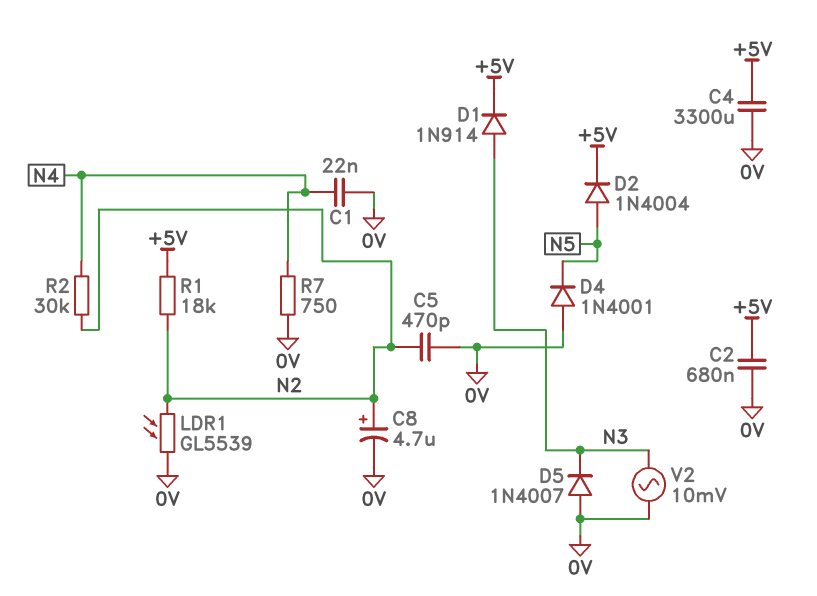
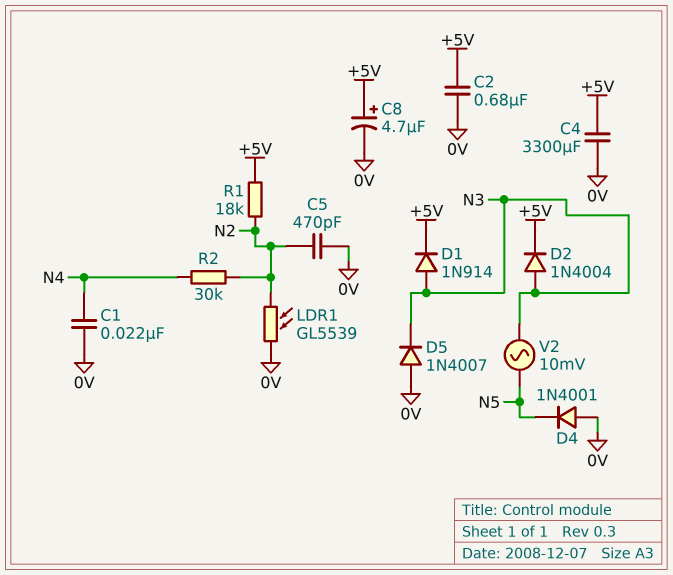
C8: 4.7uF (plus N2, minus 0V) -> 4.7uF (plus +5V, minus 0V)
D2: diode 1N4004 (A N5, K +5V) -> diode 1N4004 (A N3, K +5V)
R7: 750 (0V, N4) -> none
V2: AC 10mV (0V, N3) -> AC 10mV (N3, N5)

